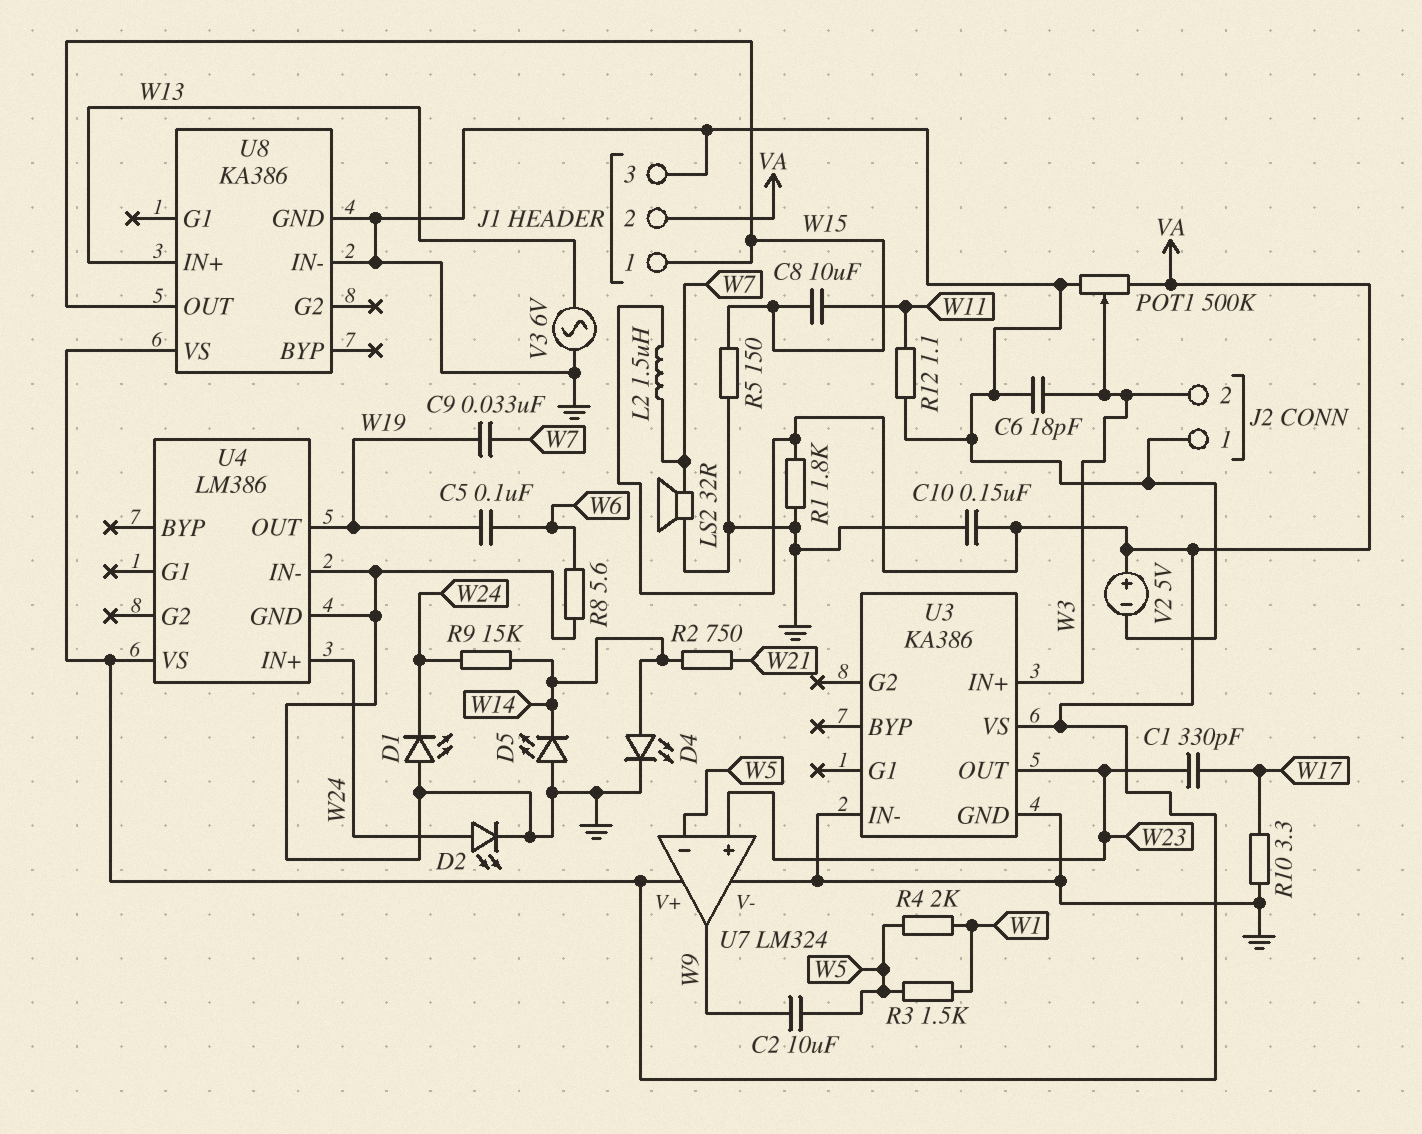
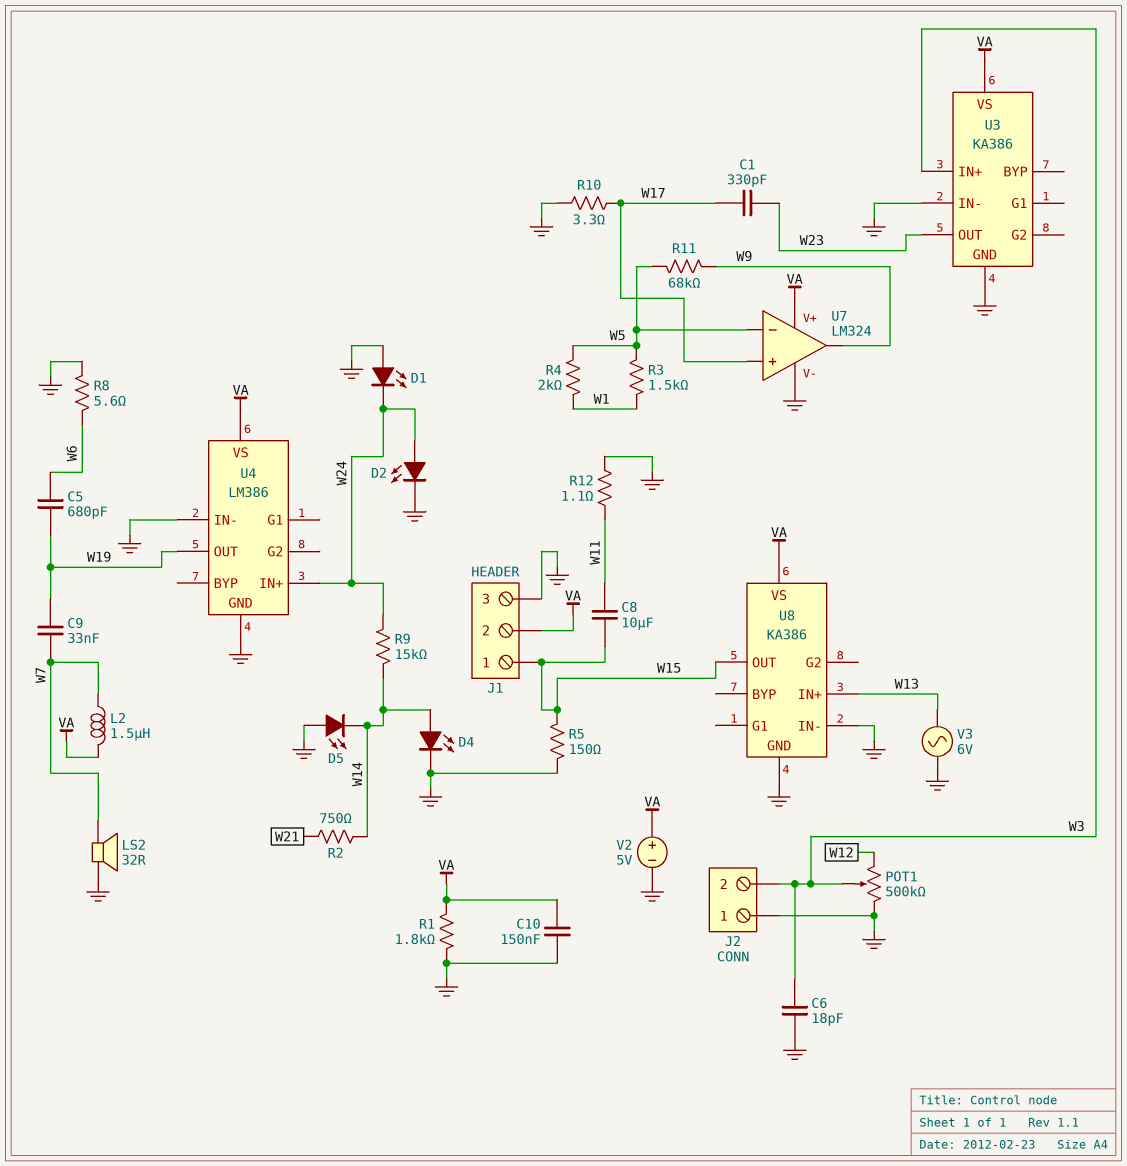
C2: 10uF (W5, W9) -> none
C5: 100nF (W6, W19) -> 680pF (W6, W19)
POT1: 500k (GND, VA, wiper W3) -> 500k (GND, W12, wiper W3)
R11: none -> 68k (W5, W9)
U7 pin in+: W23 -> W17

